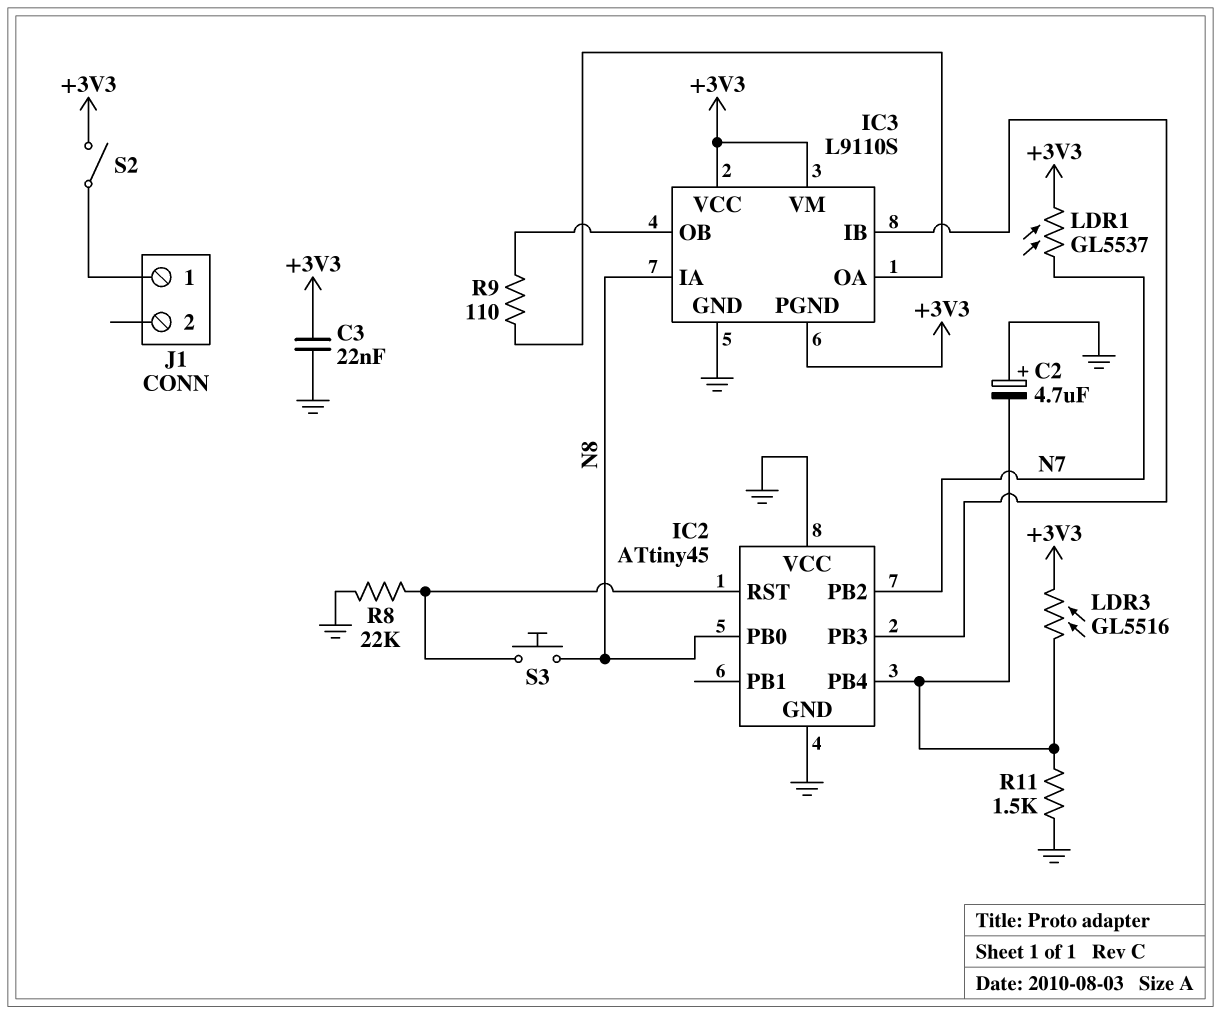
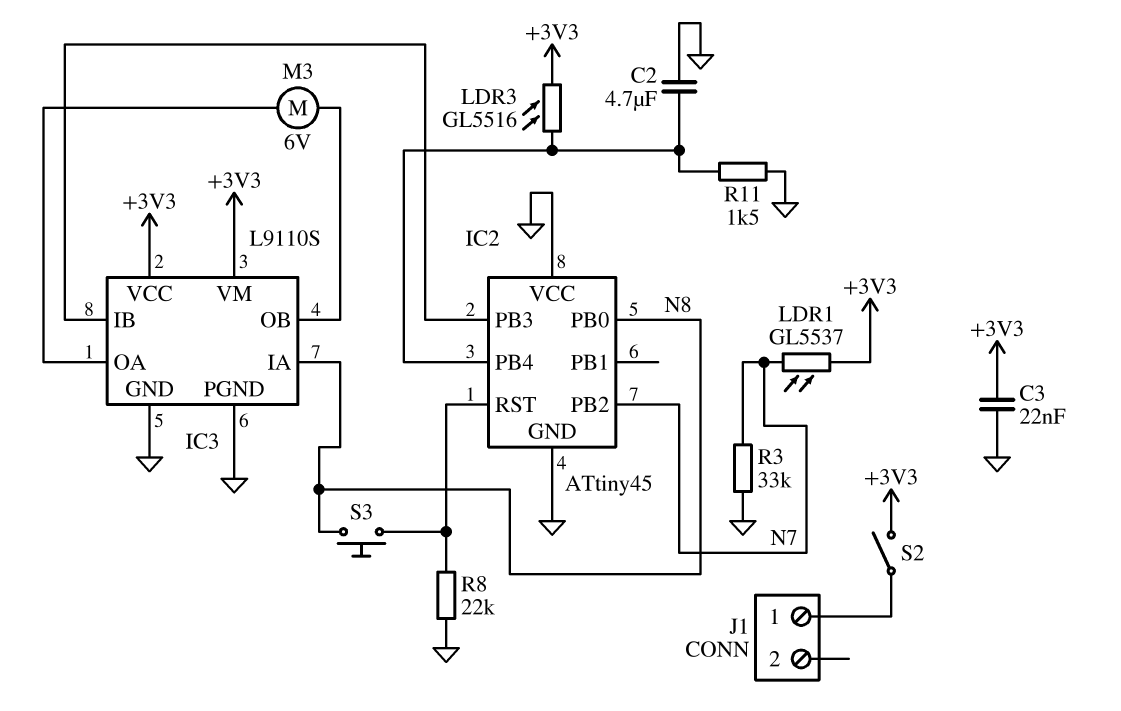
C2: 4.7uF (plus GND, minus IC2/PB4) -> 4.7uF (GND, IC2/PB4)
IC3 pin PGND: +3V3 -> GND
M3: none -> motor 6V (IC3/OA, IC3/OB)
R3: none -> 33k (GND, N7)
R9: 110 (IC3/OA, IC3/OB) -> none

